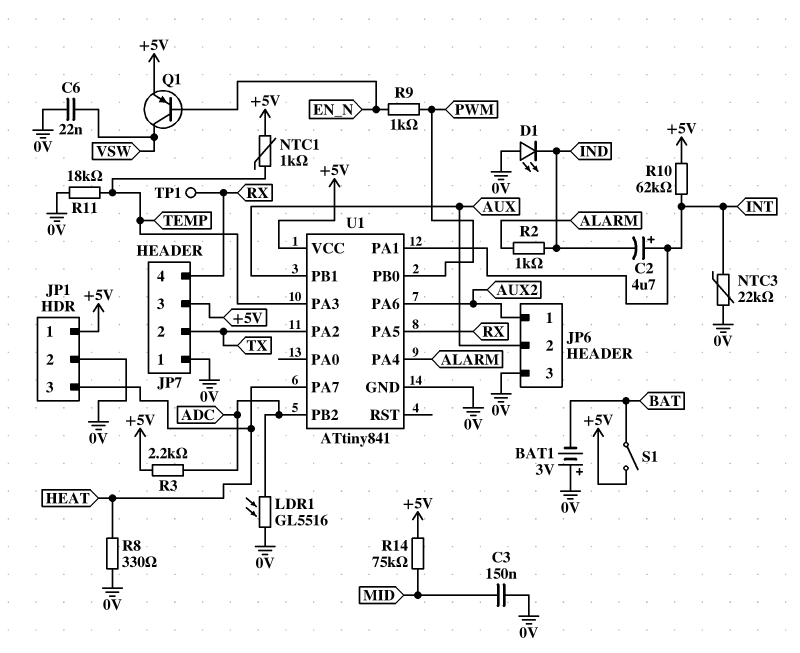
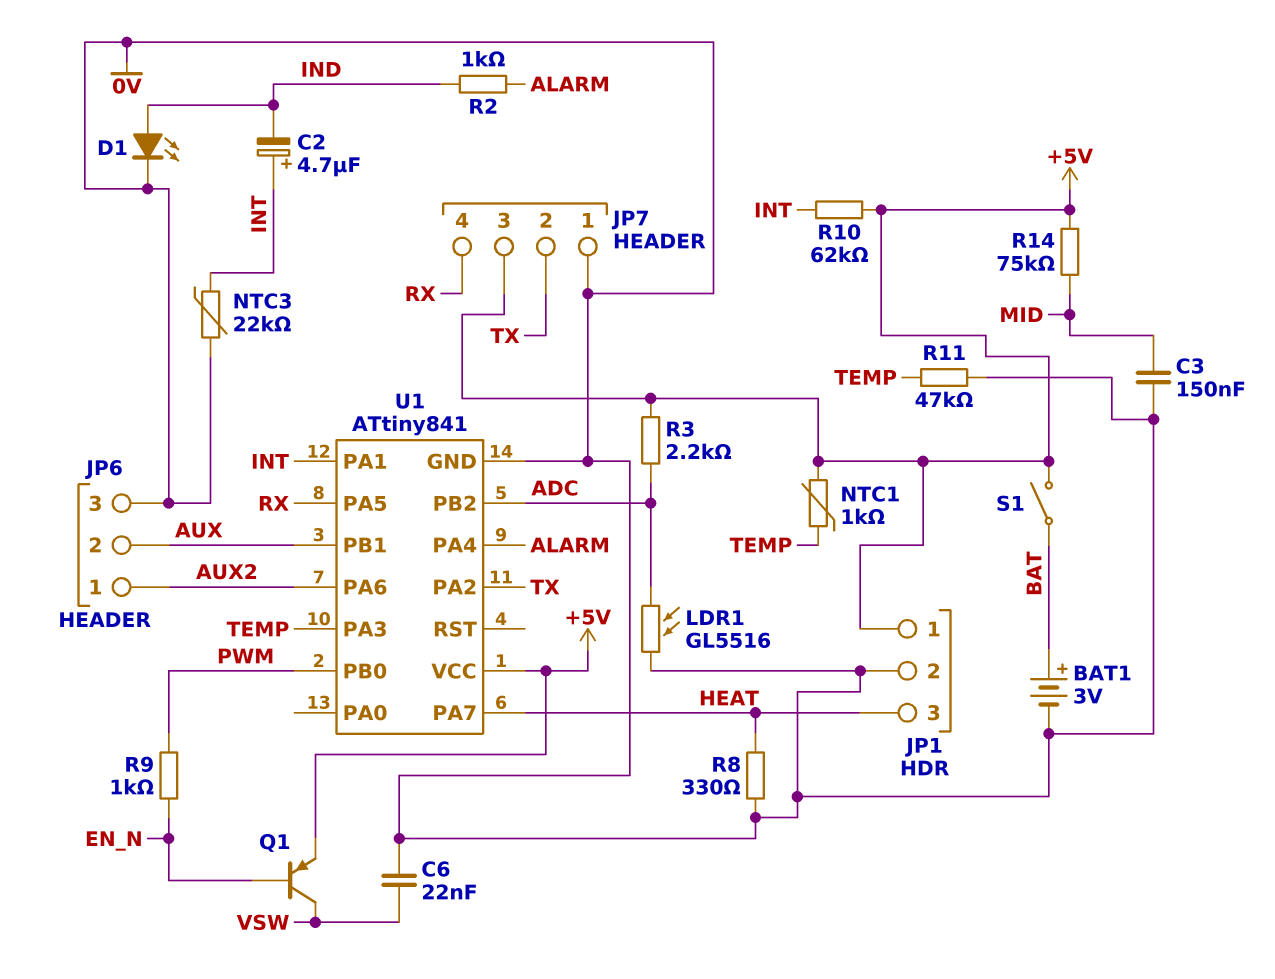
BAT1: 3V (plus 0V, minus BAT) -> 3V (plus BAT, minus 0V)
D1: LED (A 0V, K IND) -> LED (A IND, K 0V)
R11: 18k (0V, TEMP) -> 47k (0V, TEMP)
TP1: test point (RX) -> none

